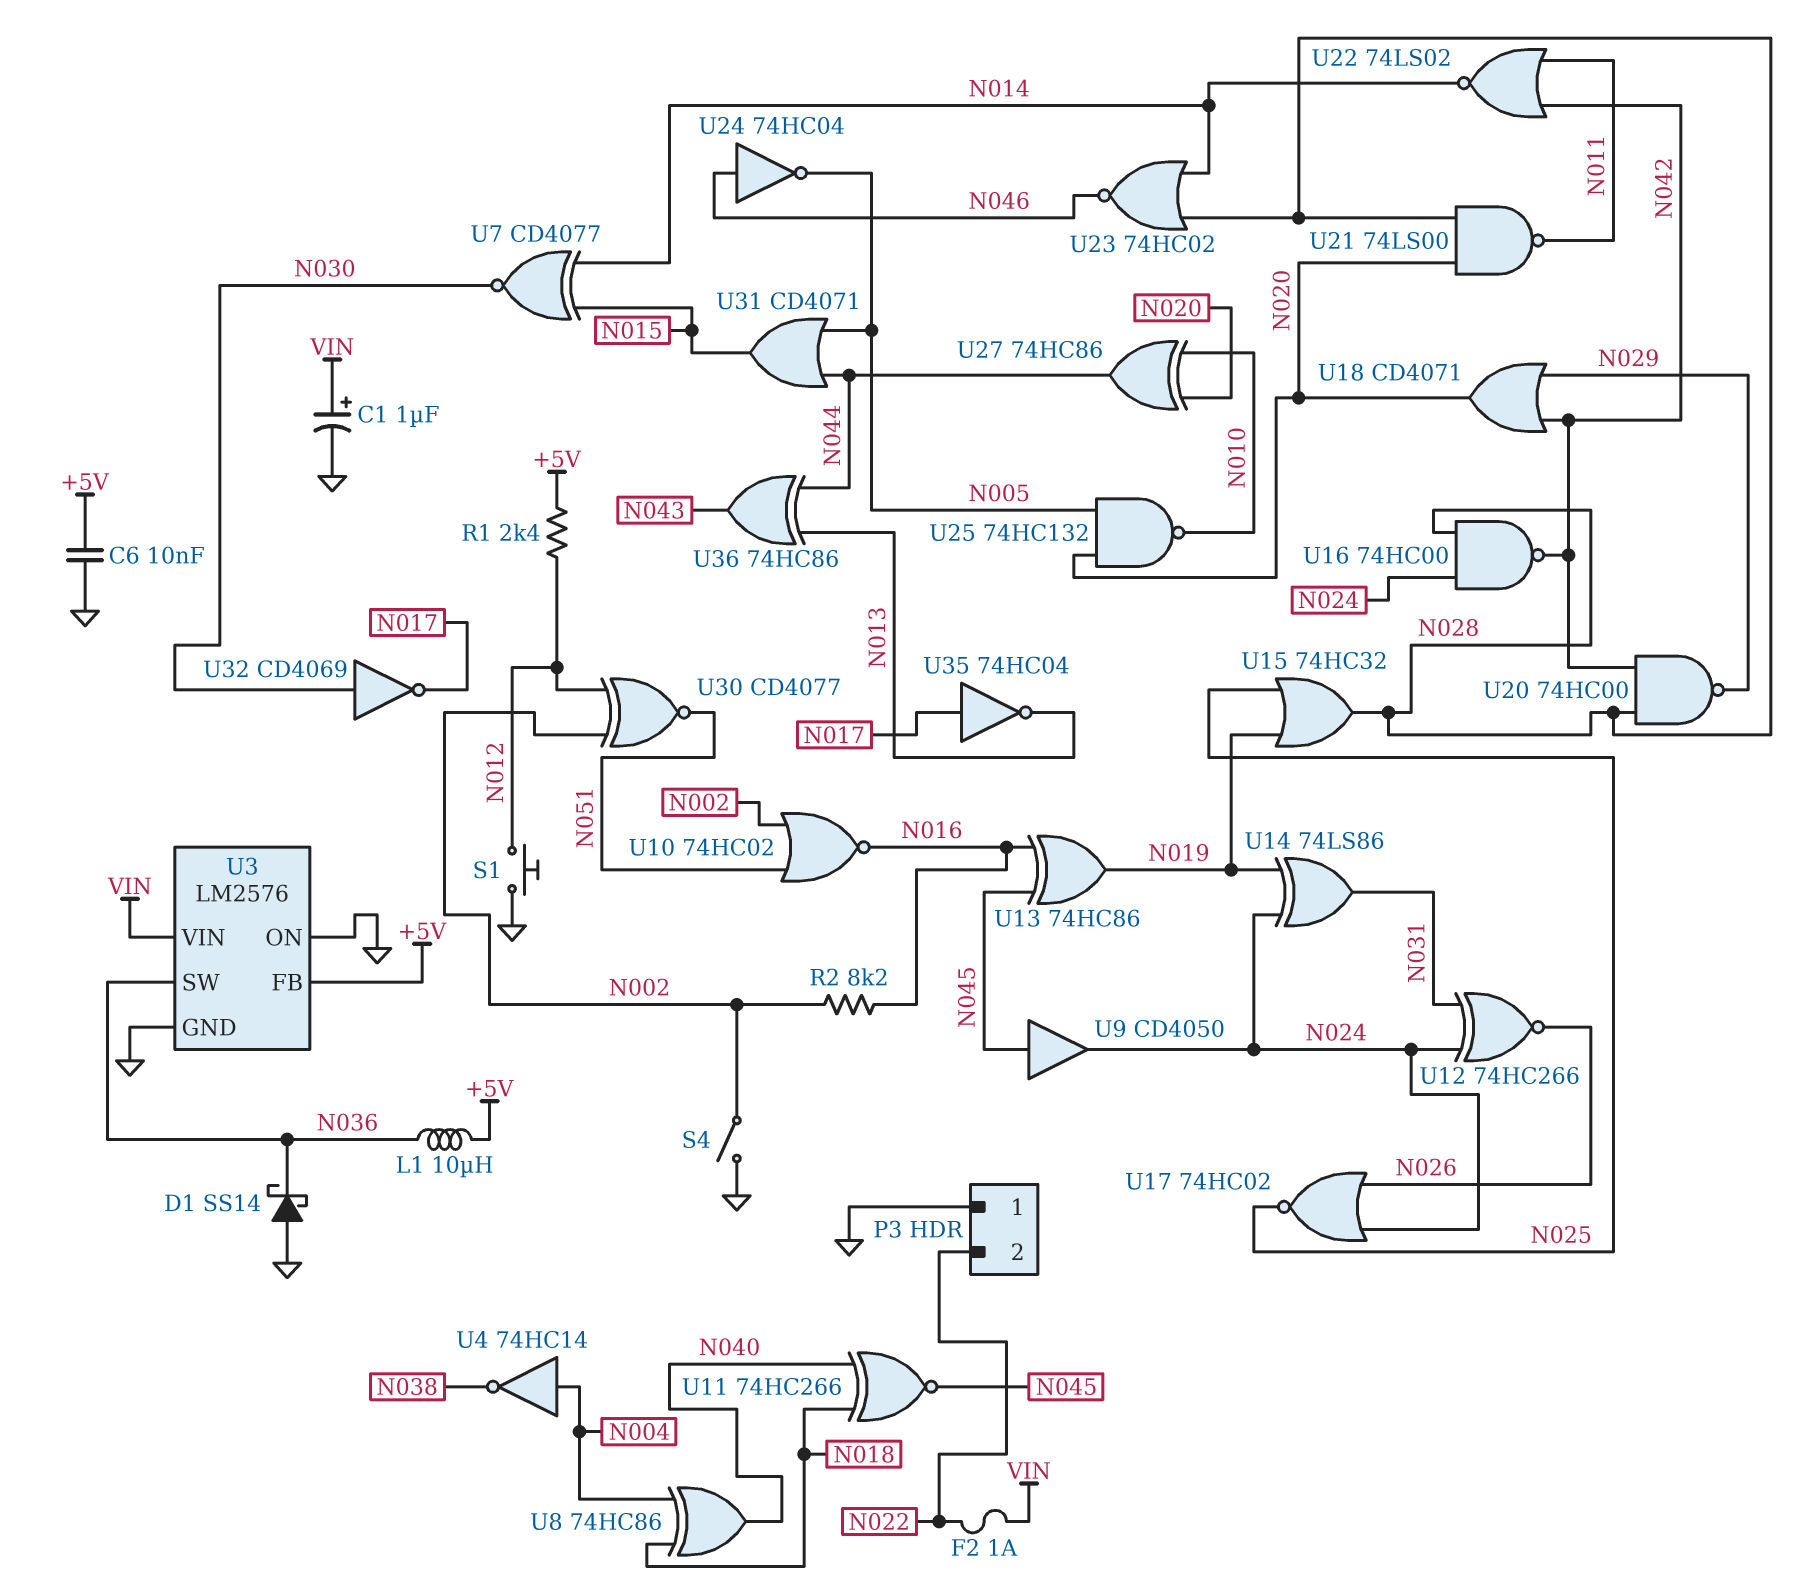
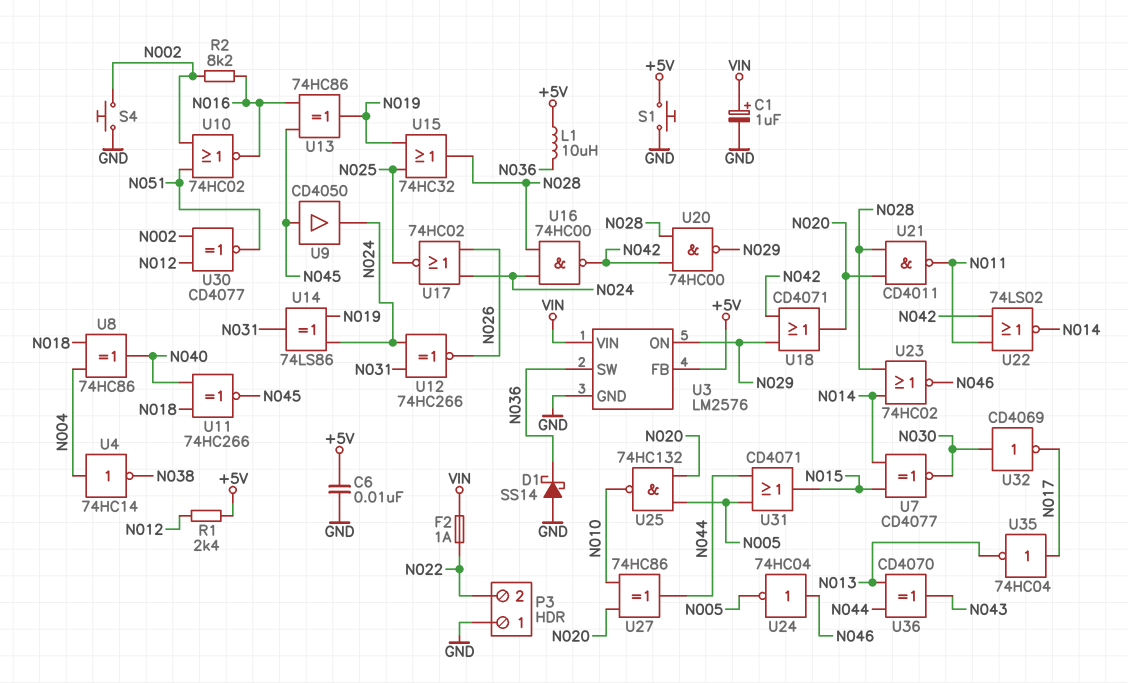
S1: button (GND, N012) -> button (+5V, GND)
S4: switch (GND, N002) -> button (GND, N002)
U3 pin ON: GND -> N029
U21: NAND 74LS00 (in N020, in N028, out N011) -> NAND CD4011 (in N020, in N028, out N011)
U36: XOR 74HC86 (in N013, in N044, out N043) -> XOR CD4070 (in N013, in N044, out N043)

